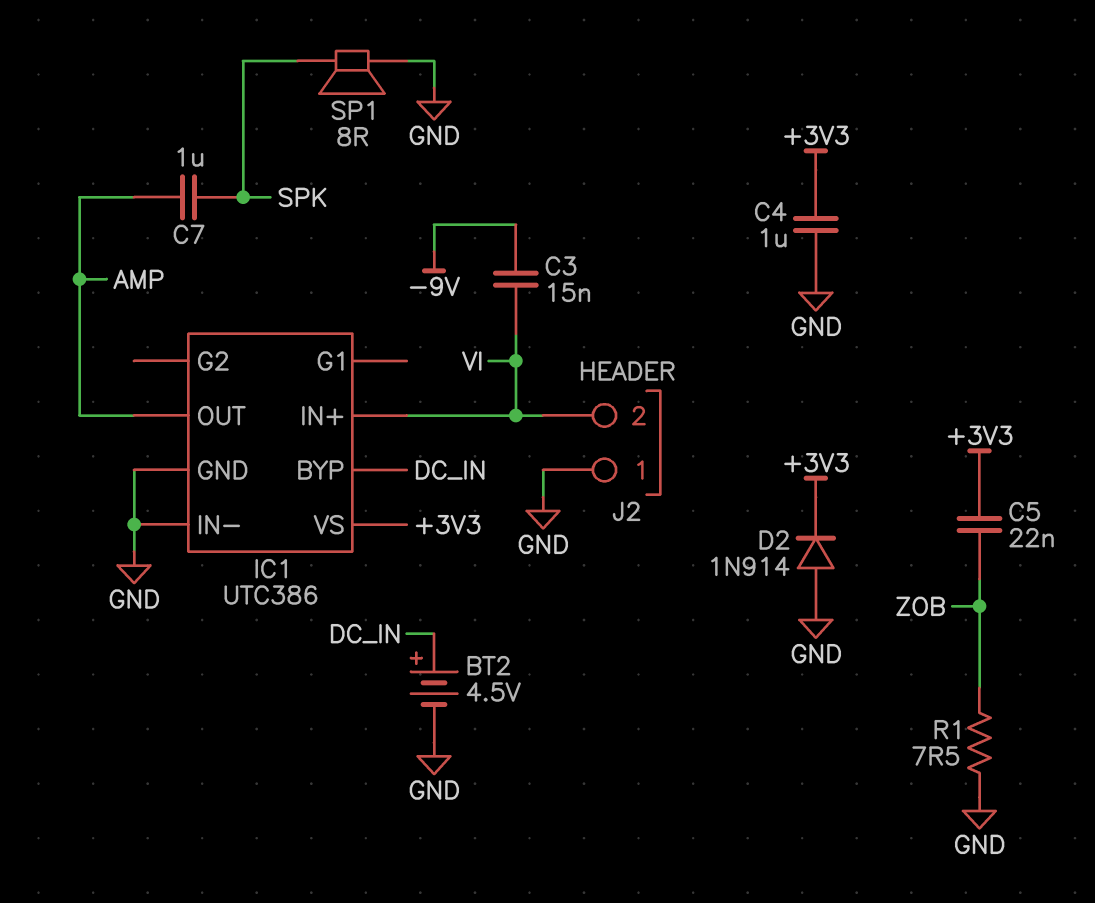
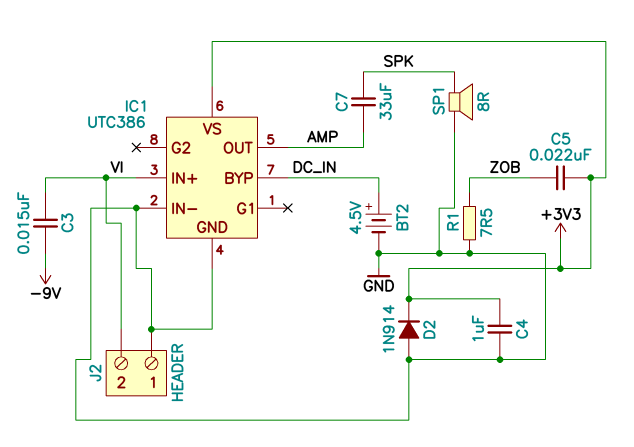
C7: 1uF (AMP, SPK) -> 33uF (AMP, SPK)

